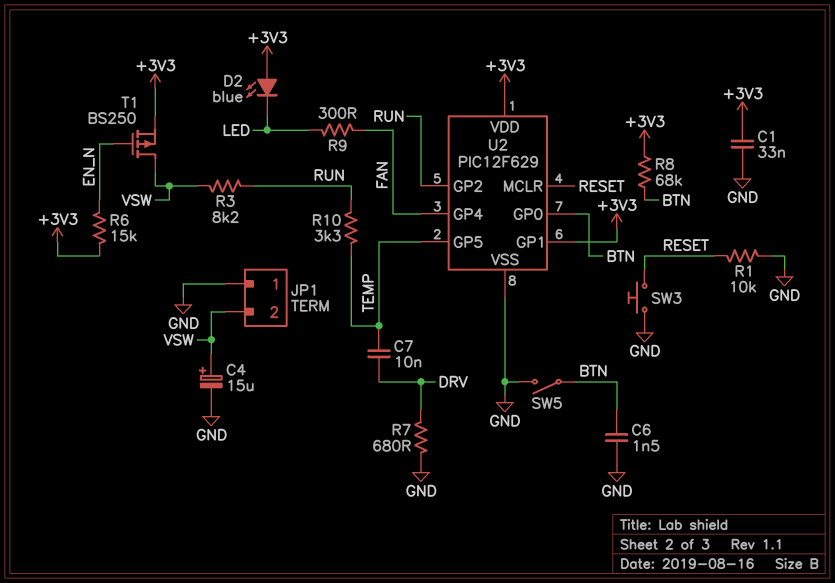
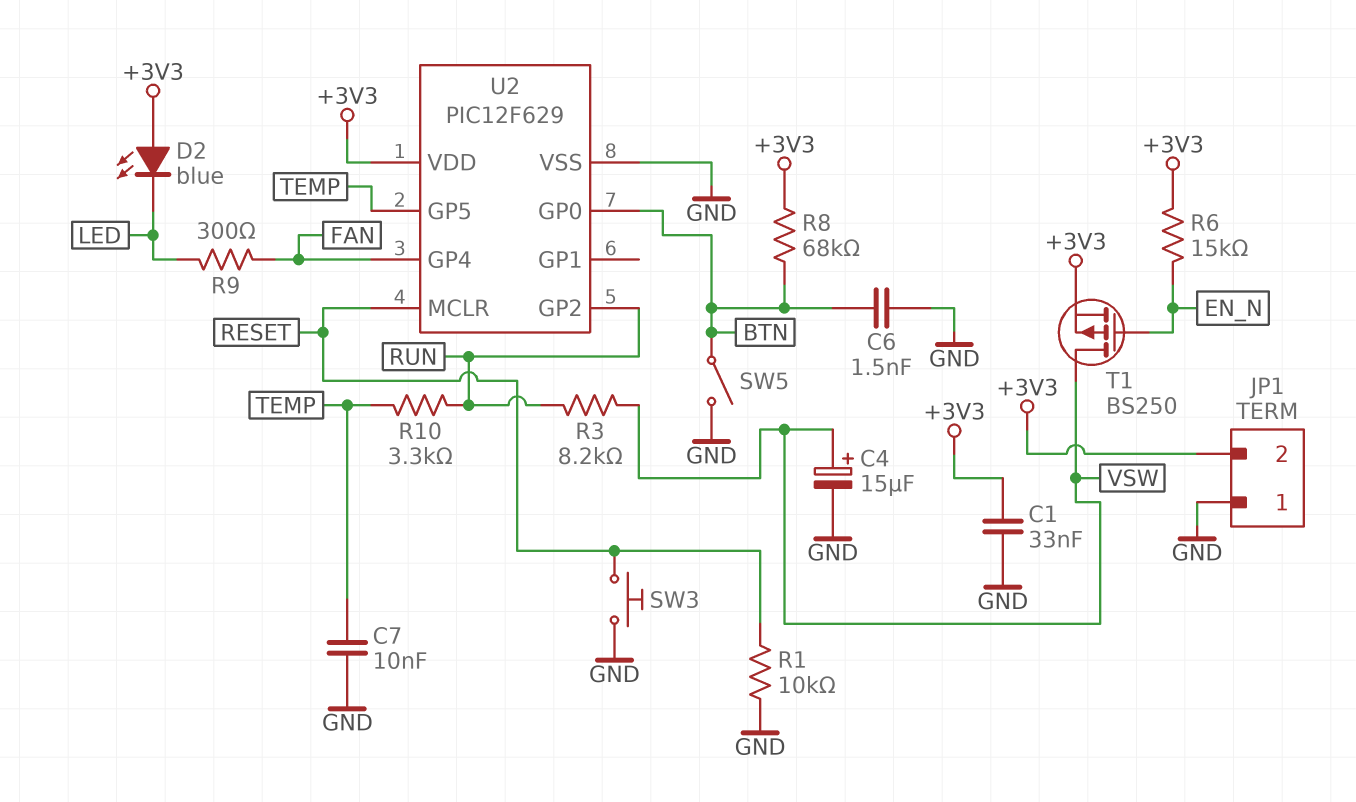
C7: 10nF (DRV, TEMP) -> 10nF (GND, TEMP)
JP1 pin 2: VSW -> +3V3
R7: 680 (DRV, GND) -> none
U2 pin GP1: +3V3 -> none

